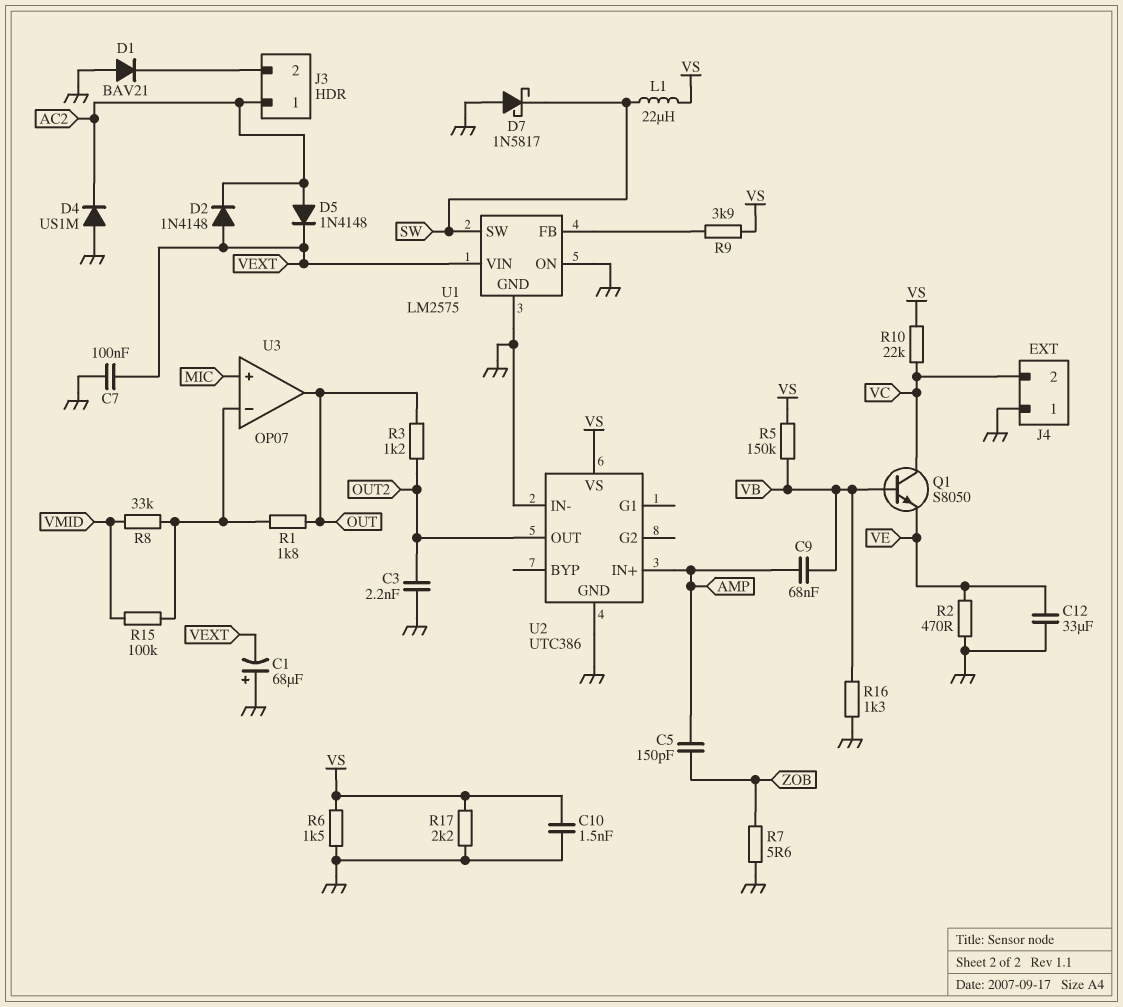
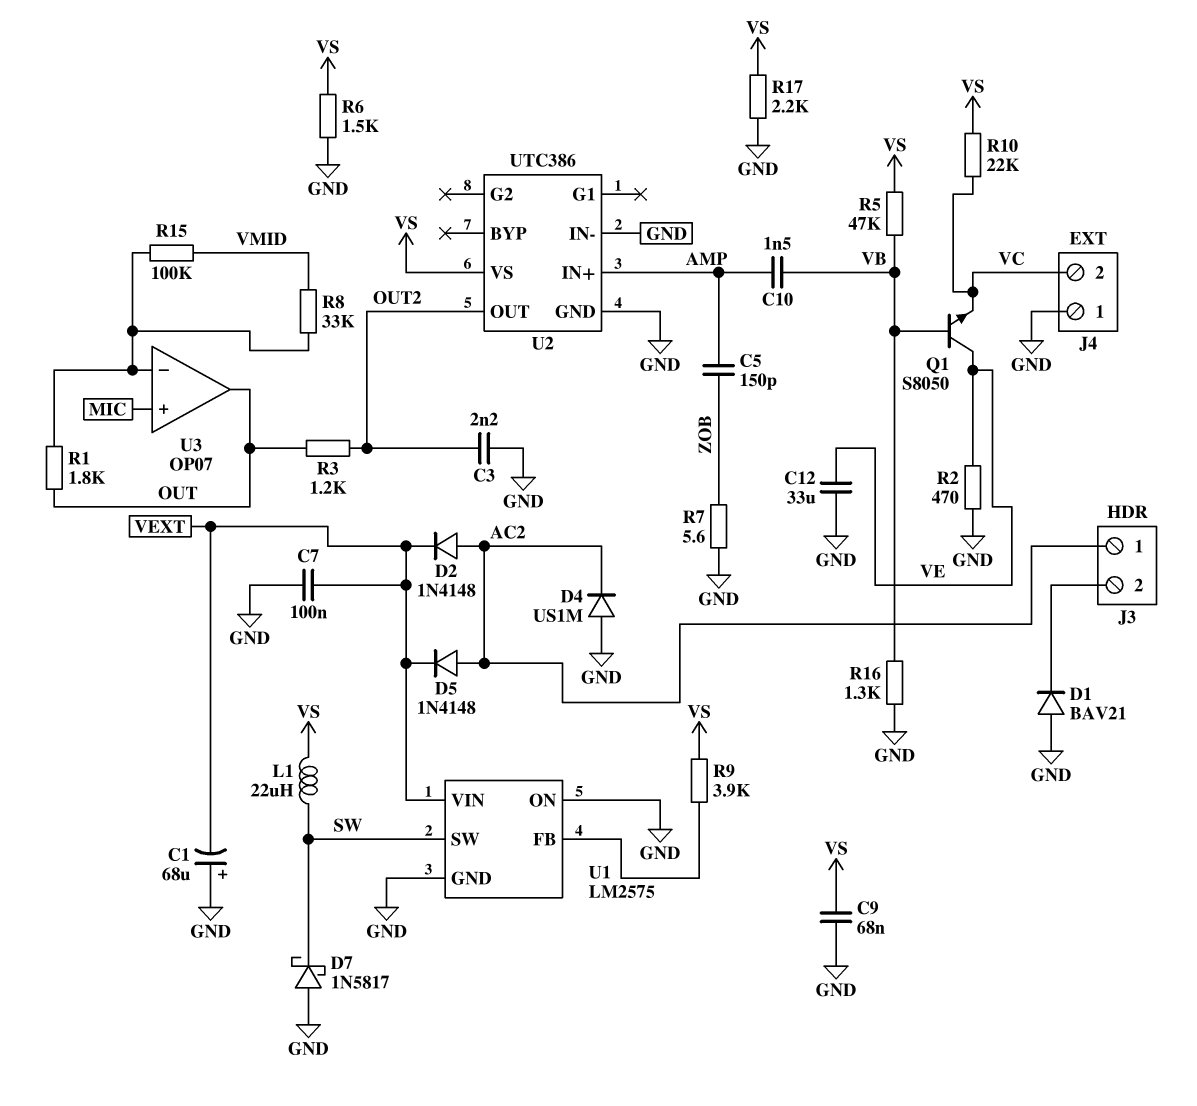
C9: 68nF (AMP, VB) -> 68nF (GND, VS)
C10: 1.5nF (GND, VS) -> 1.5nF (AMP, VB)
D2: diode 1N4148 (A VEXT, K AC2) -> diode 1N4148 (A AC2, K VEXT)
Q1: NPN S8050 (B VB, C VC, E VE) -> NPN S8050 (B VB, C VE, E VC)
R5: 150k (VB, VS) -> 47k (VB, VS)

